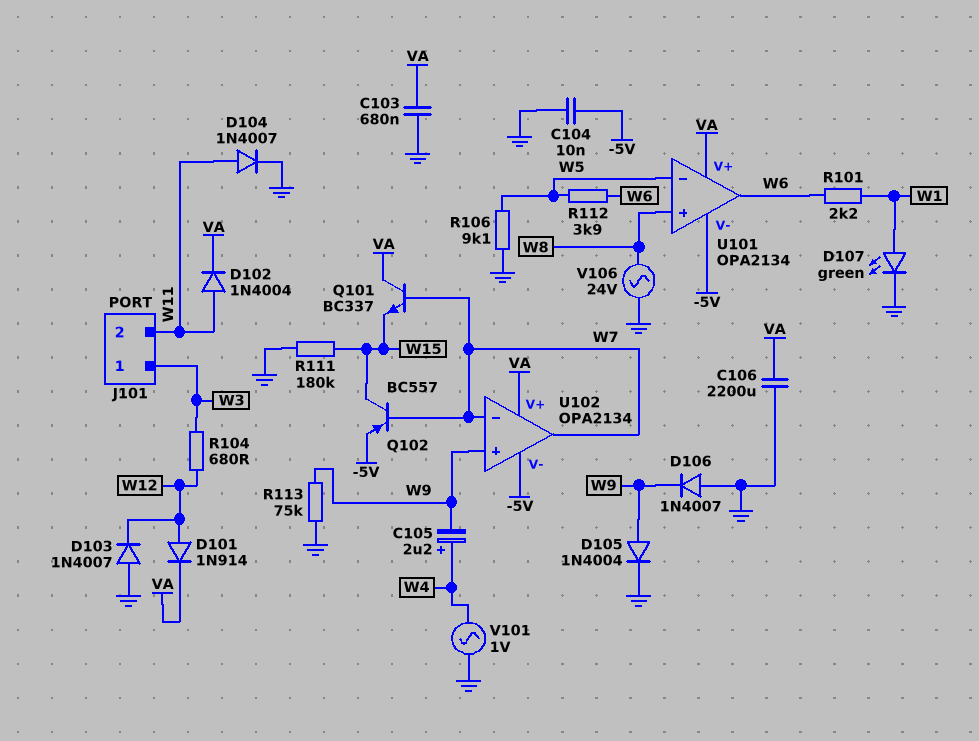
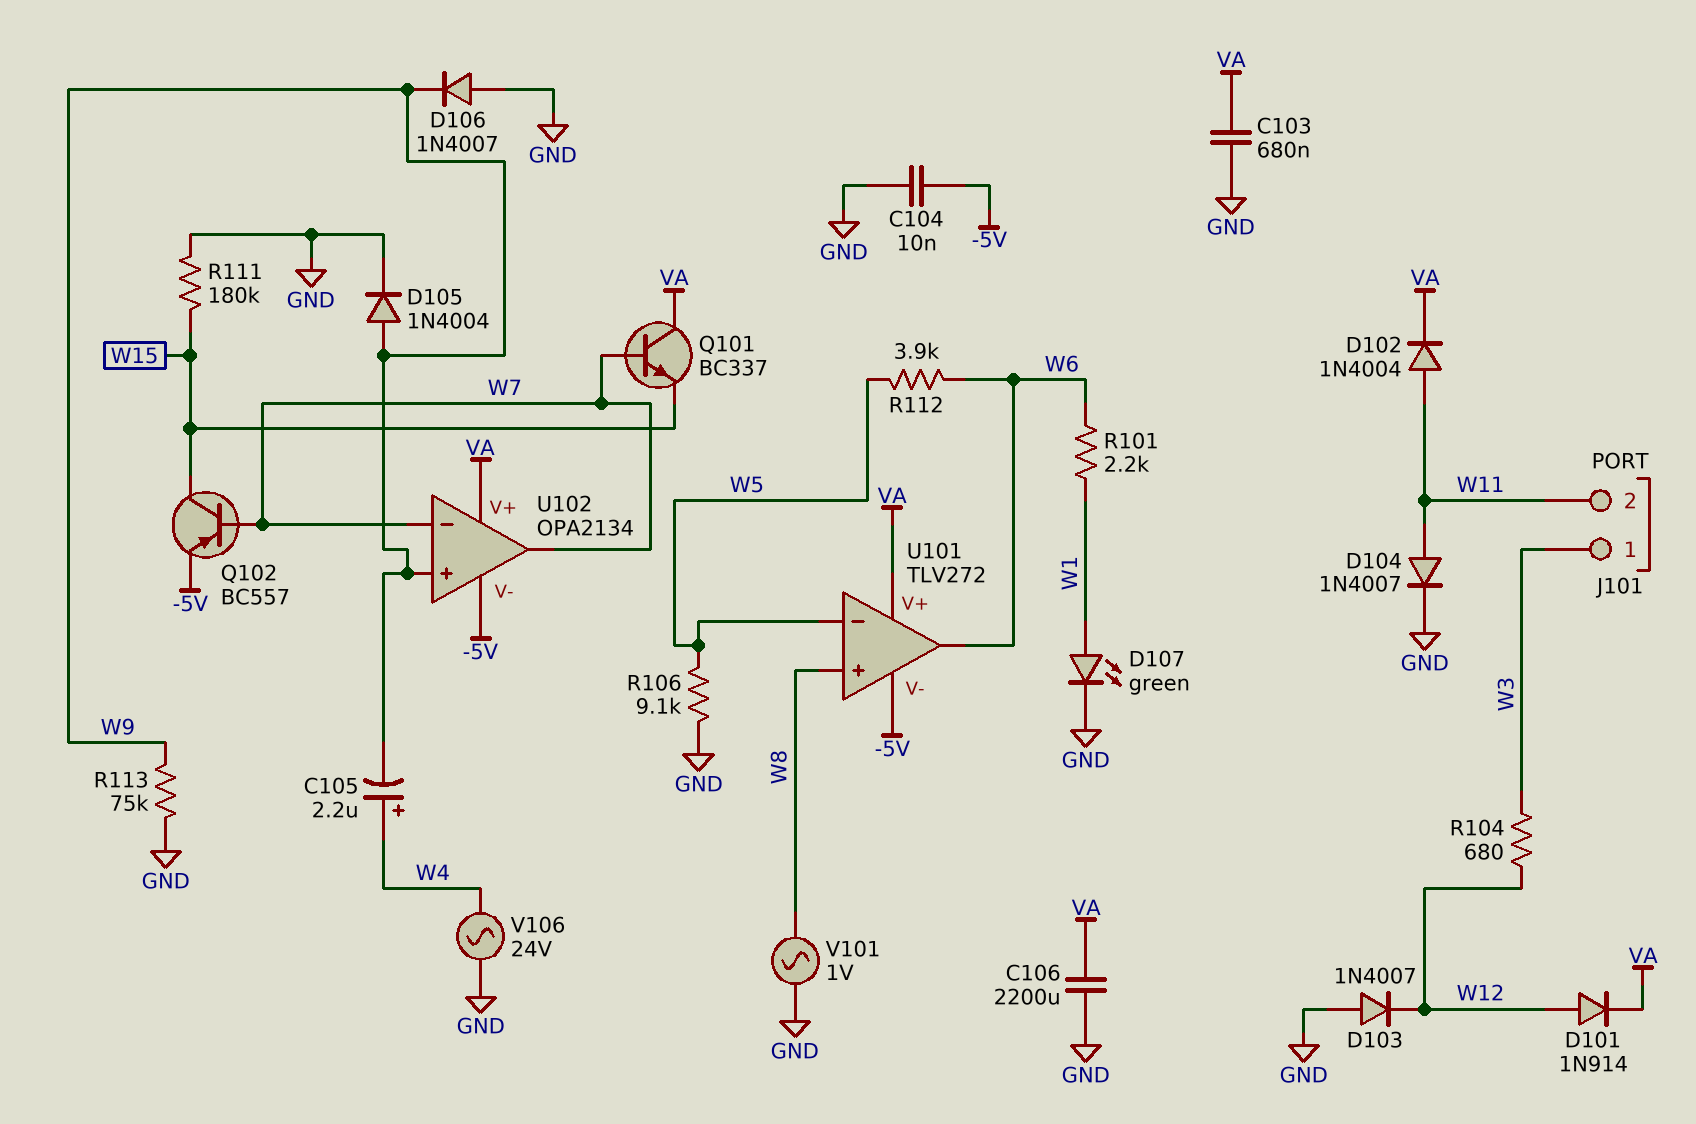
U101: OPA2134 -> TLV272
V101: AC 1V (GND, W4) -> AC 1V (GND, W8)
V106: AC 24V (GND, W8) -> AC 24V (GND, W4)

